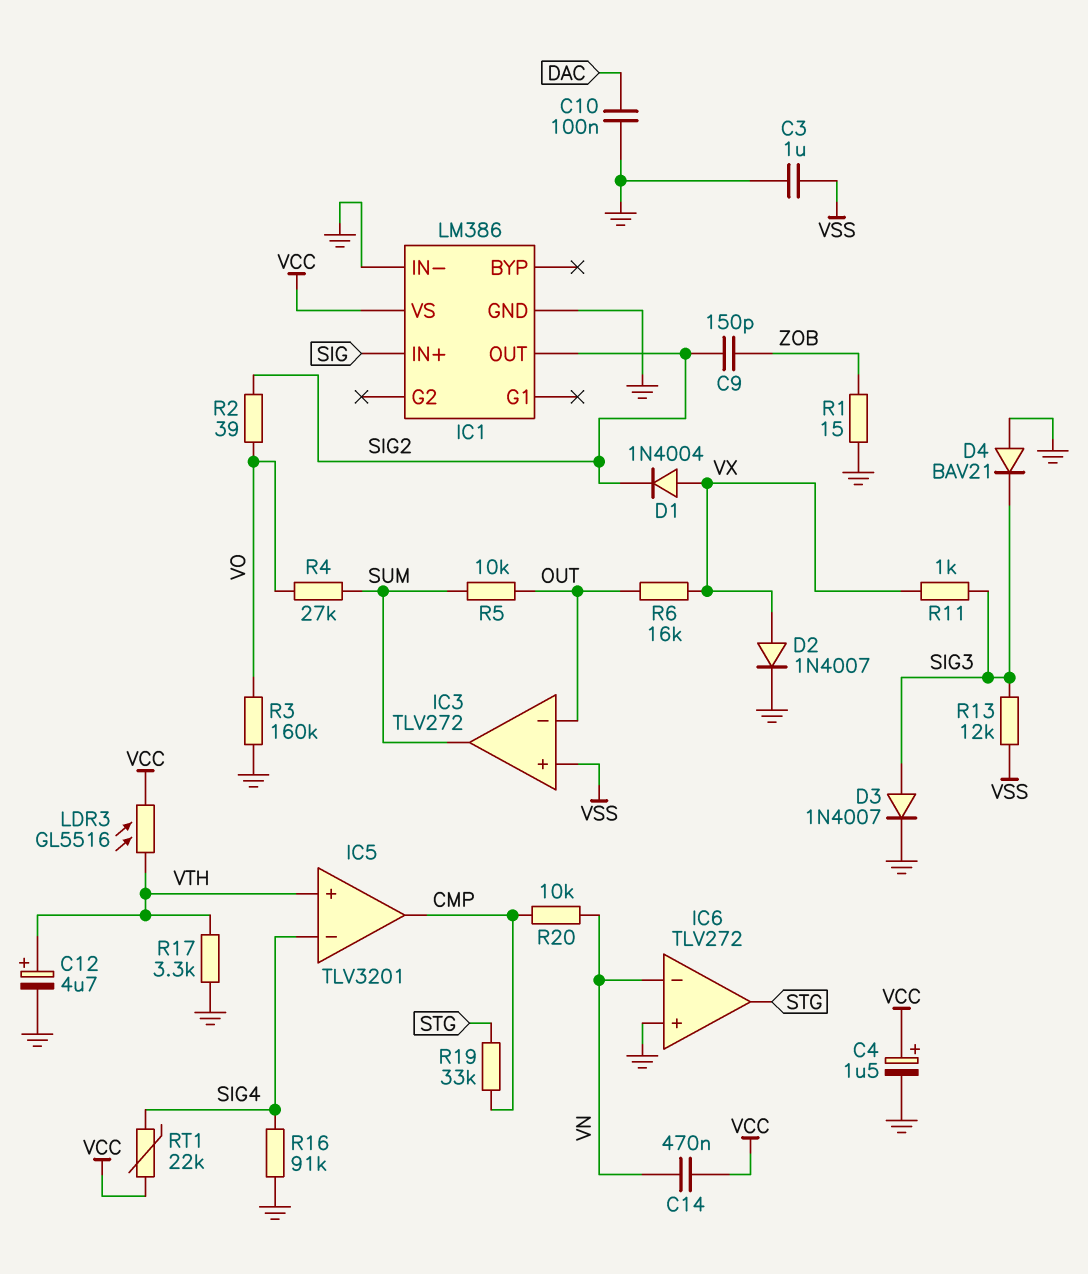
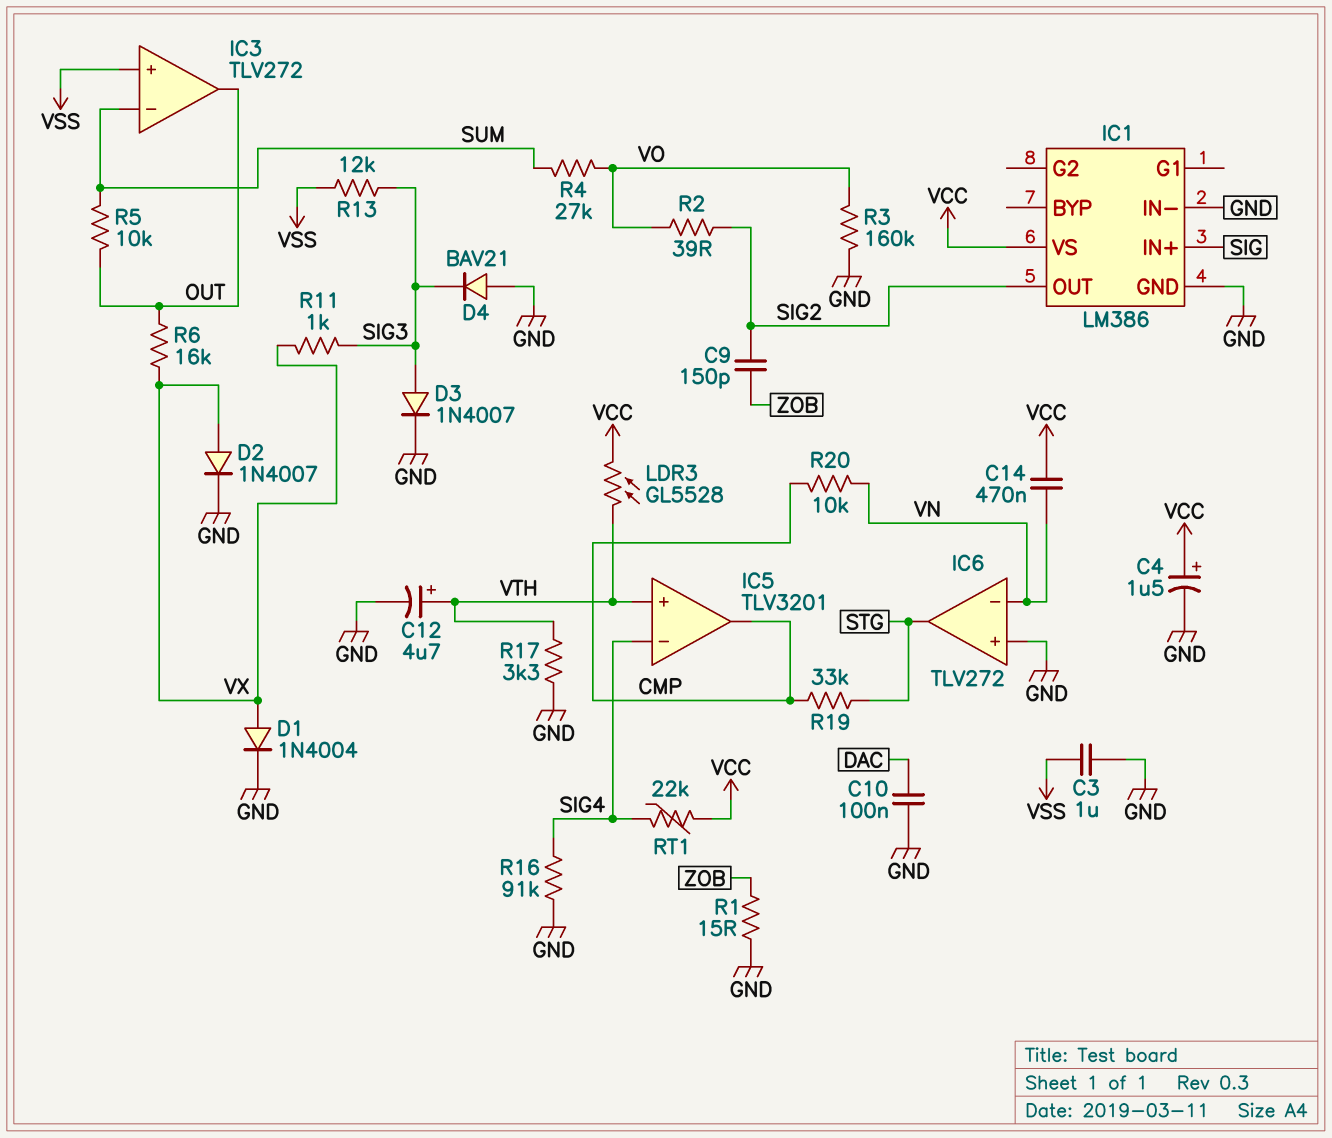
D1: diode 1N4004 (A VX, K SIG2) -> diode 1N4004 (A VX, K GND)
IC3 pin in-: OUT -> SUM
IC3 pin out: SUM -> OUT
LDR3: GL5516 (VCC, VTH) -> GL5528 (VCC, VTH)

